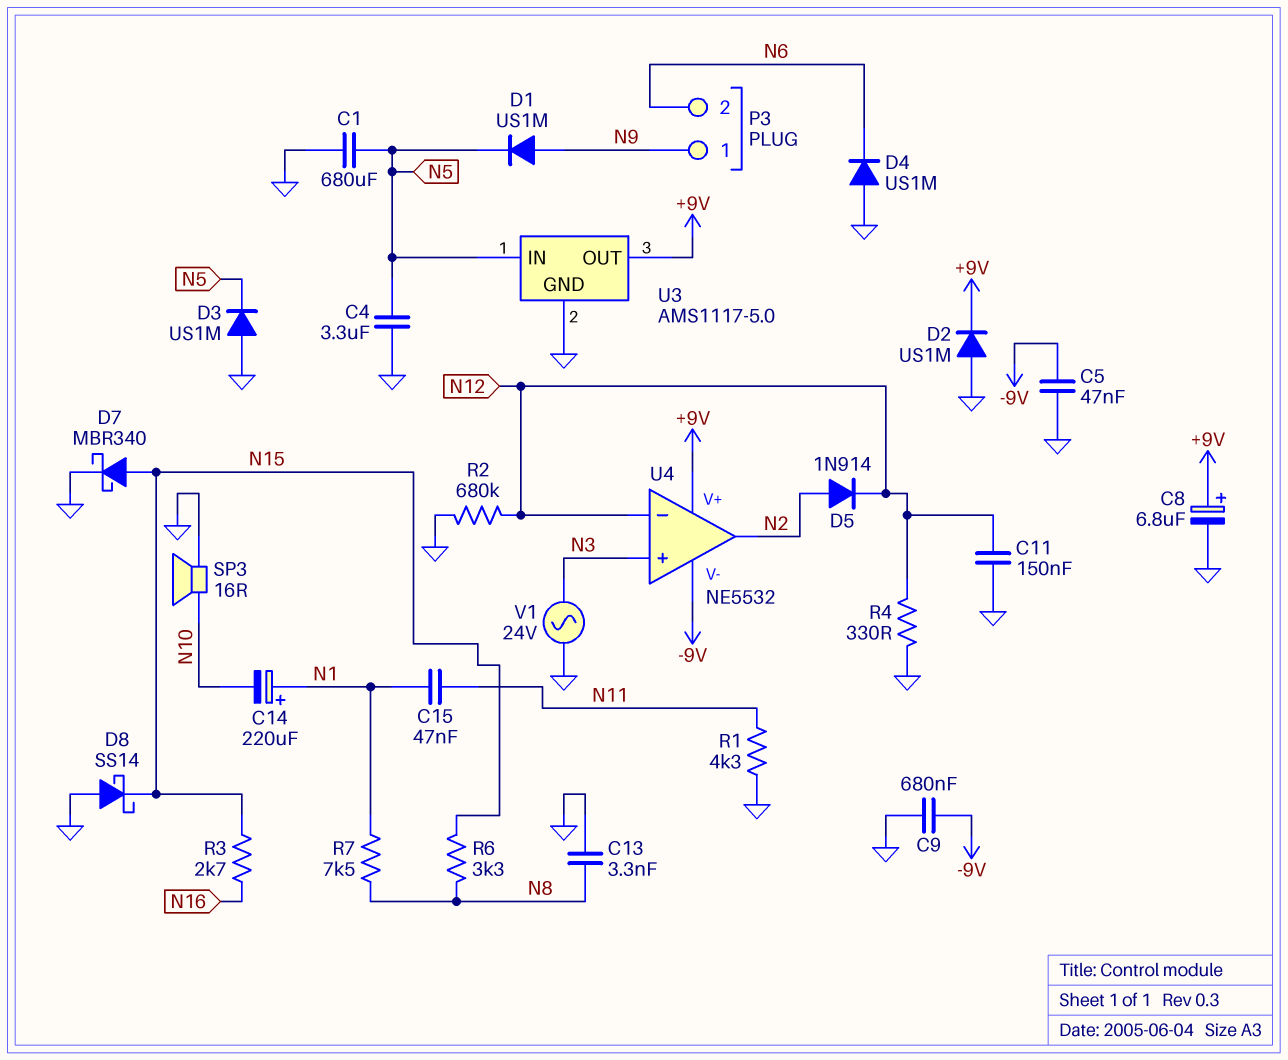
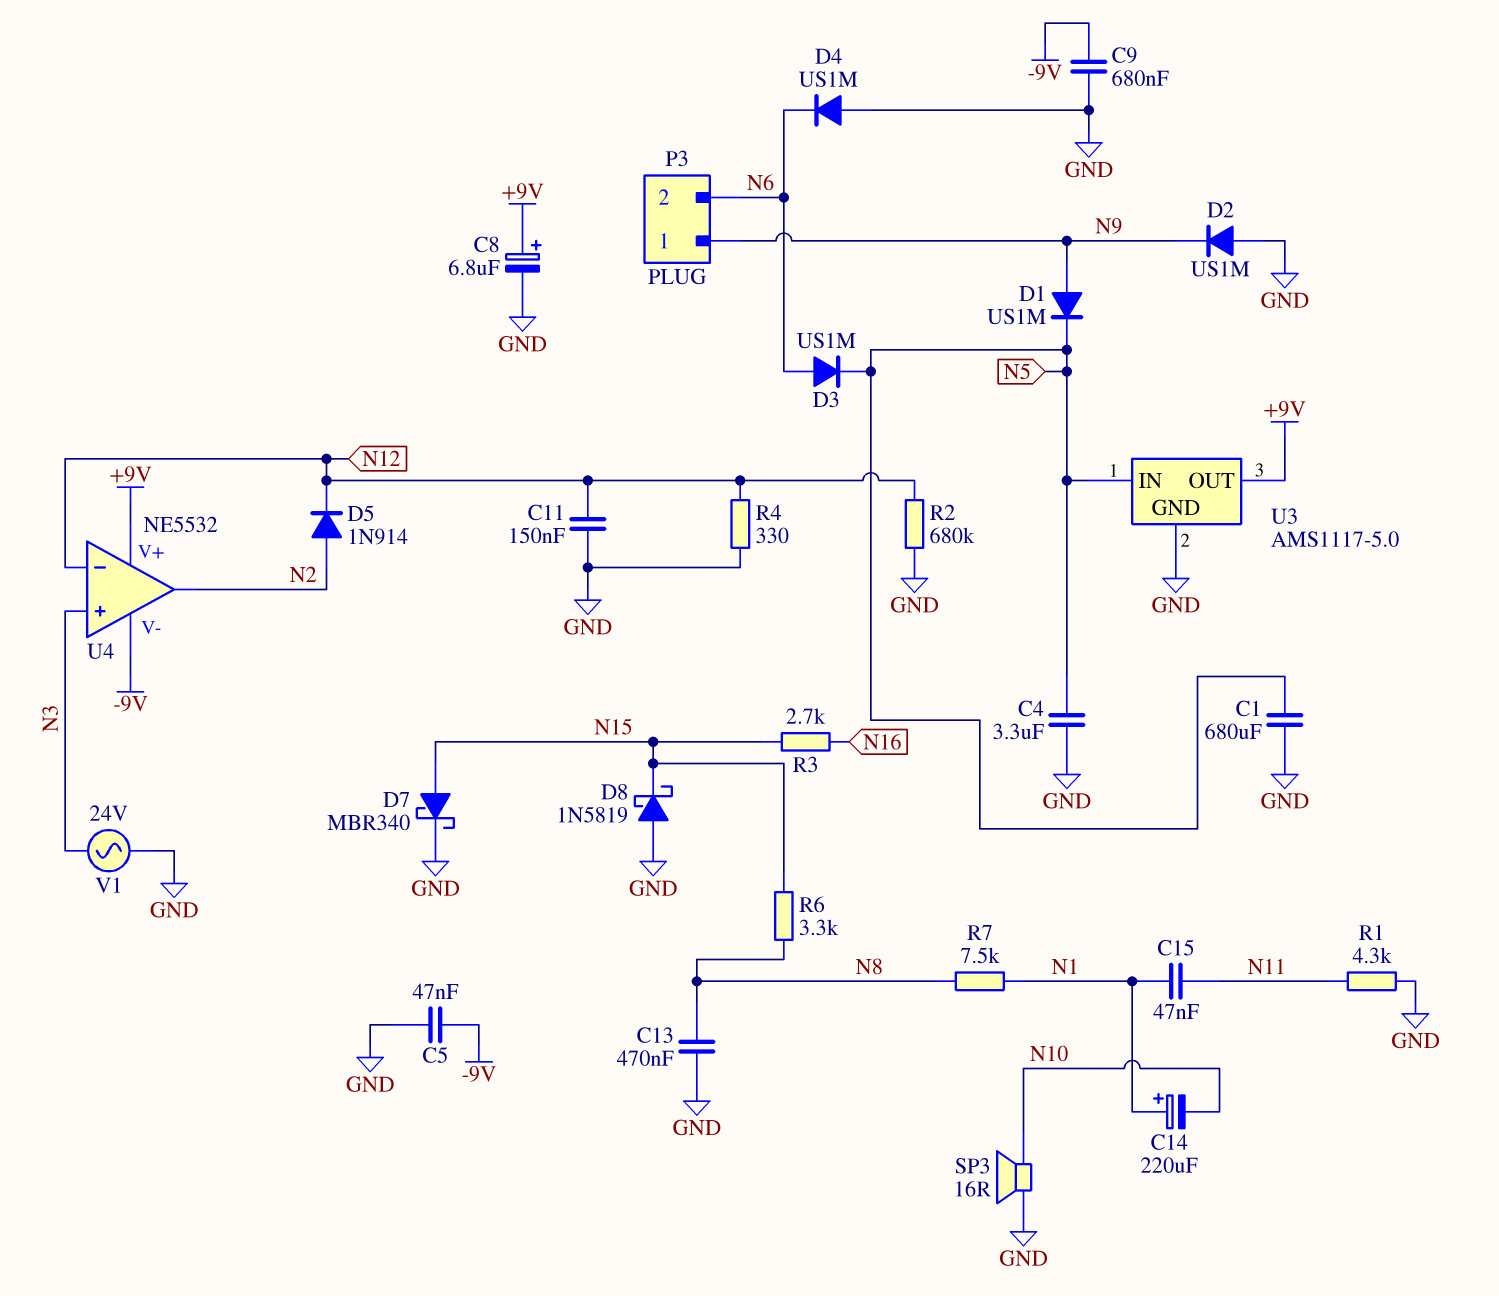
C13: 3.3nF (GND, N8) -> 470nF (GND, N8)
D2: diode US1M (A GND, K +9V) -> diode US1M (A GND, K N9)
D3: diode US1M (A GND, K N5) -> diode US1M (A N6, K N5)
D8: schottky SS14 (A GND, K N15) -> schottky 1N5819 (A GND, K N15)

